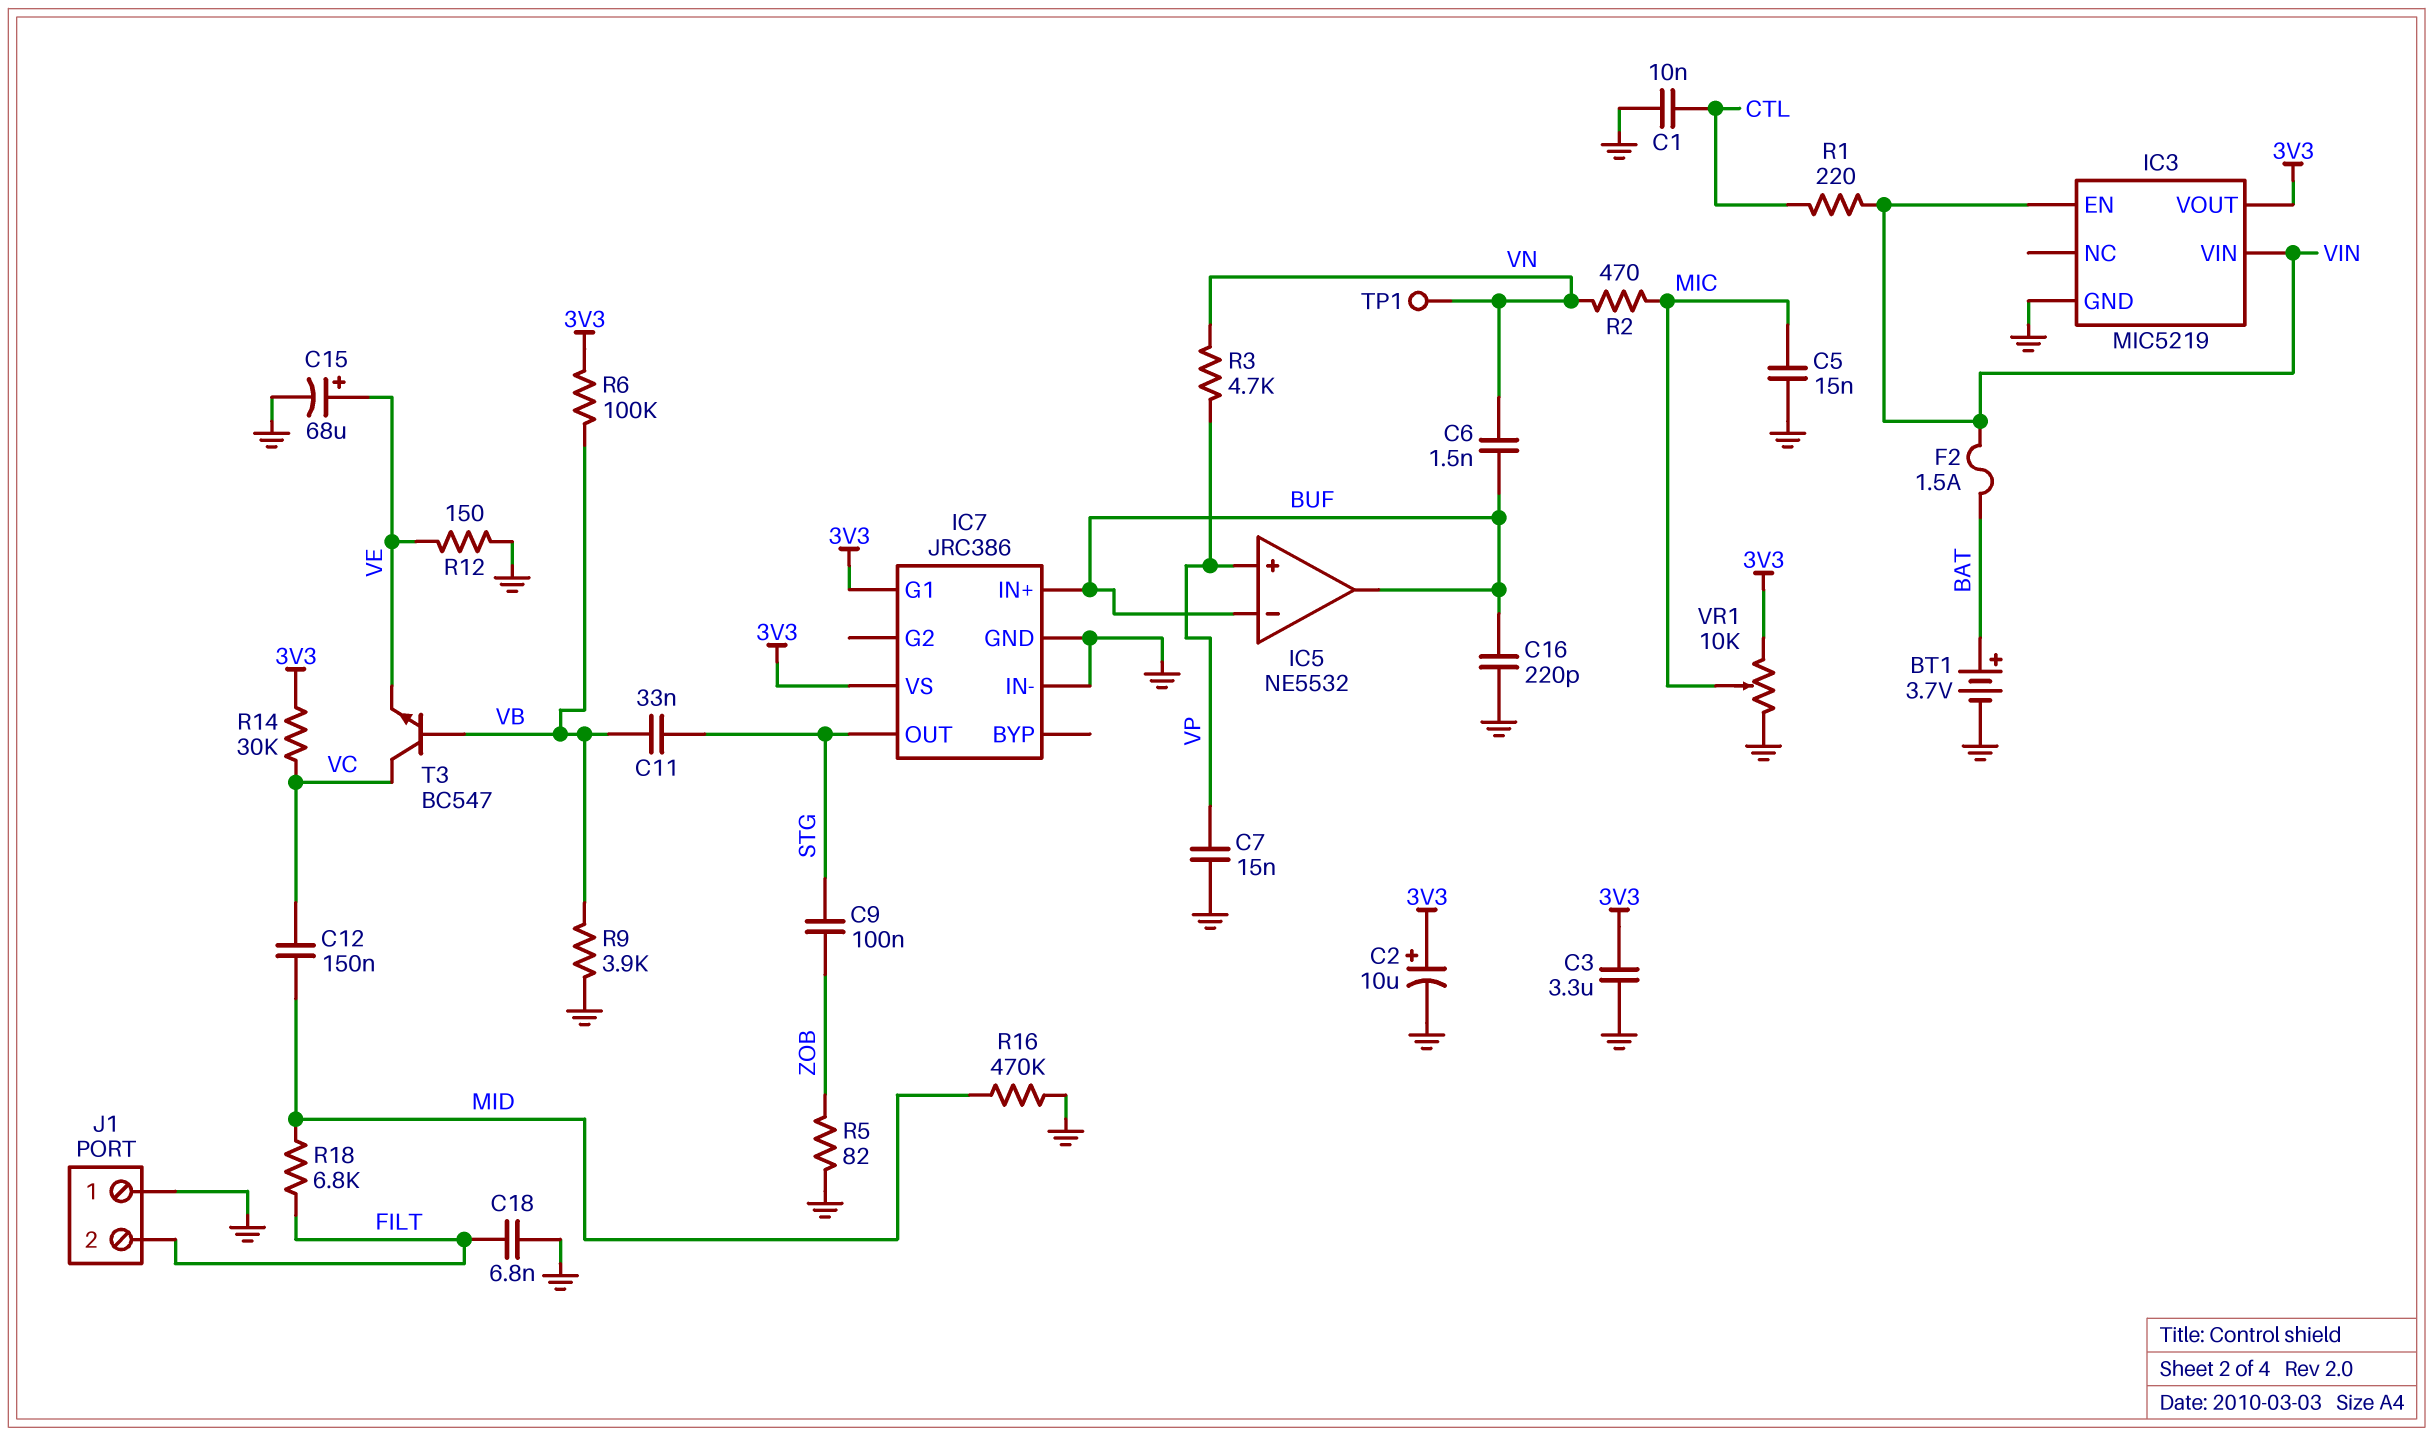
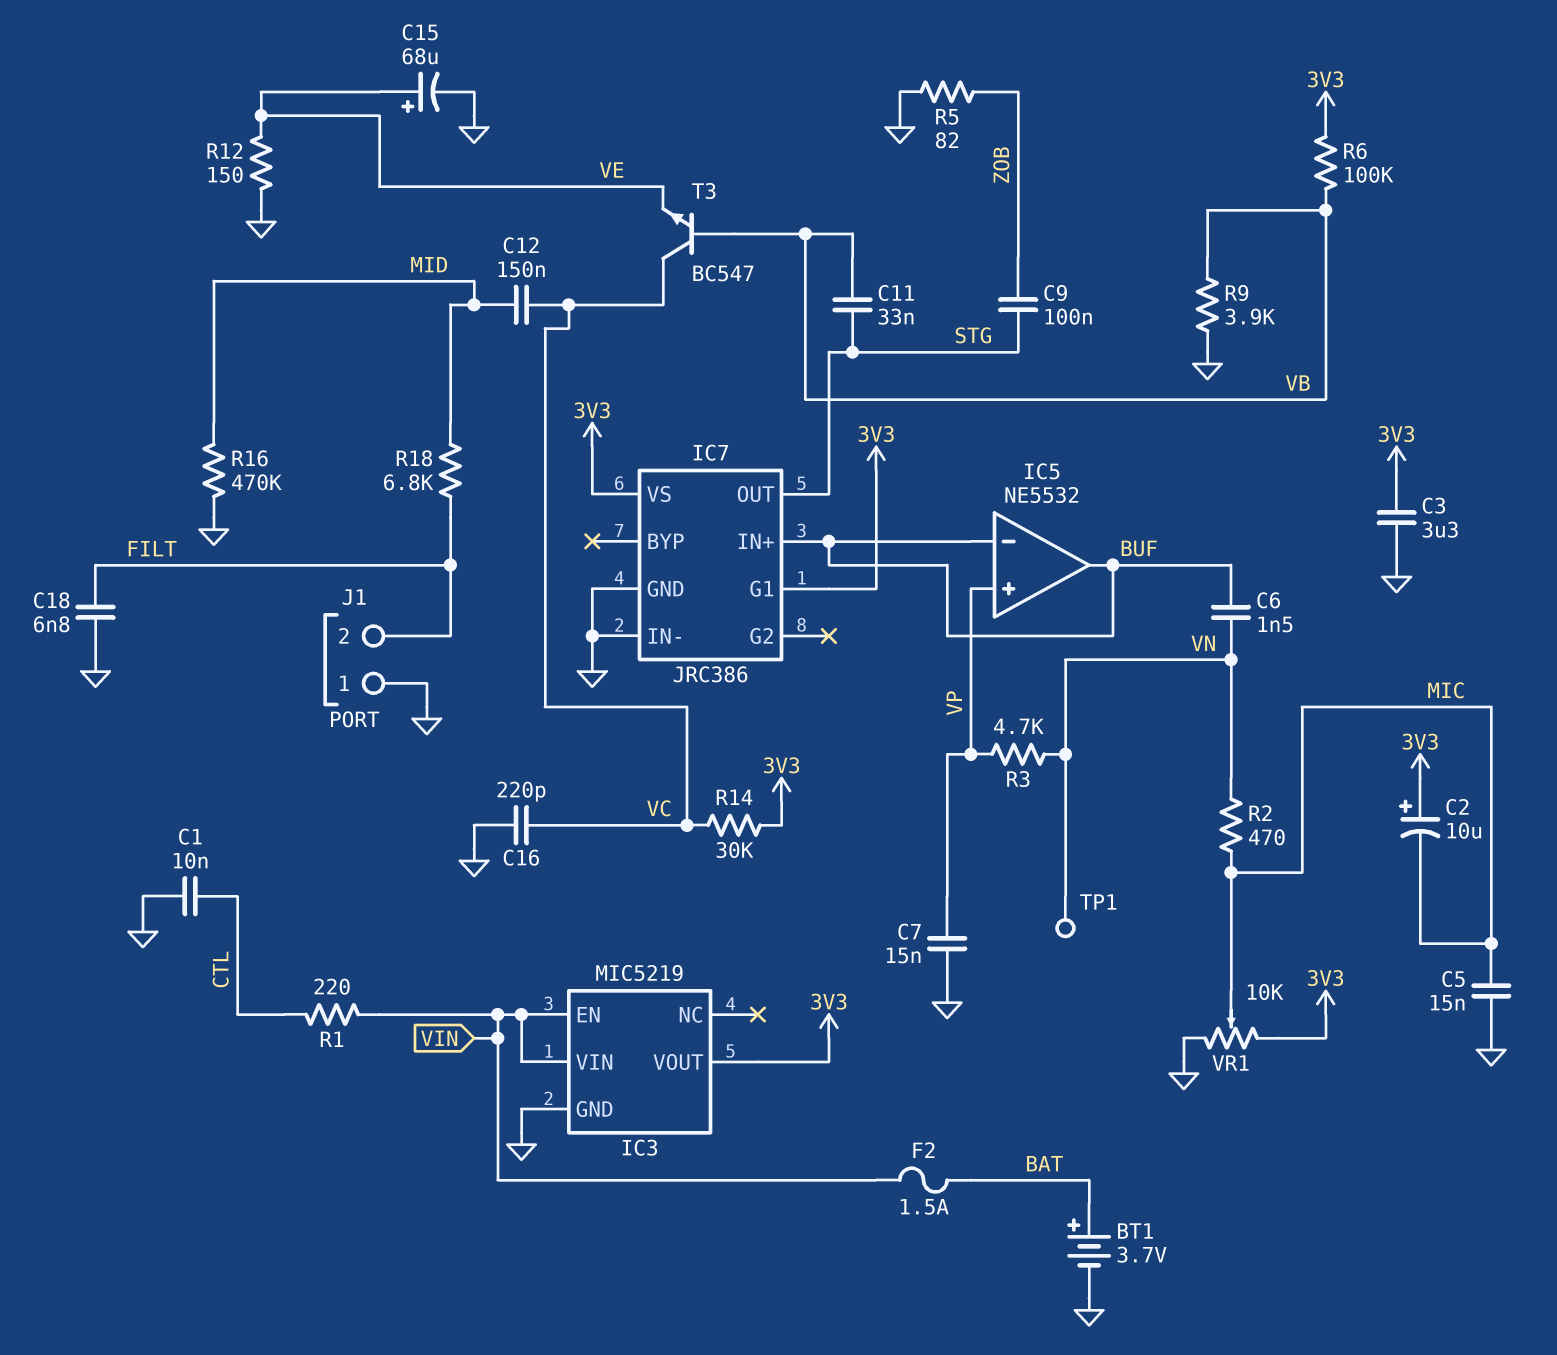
C2: 10uF (plus 3V3, minus GND) -> 10uF (plus 3V3, minus MIC)
C16: 220pF (BUF, GND) -> 220pF (GND, VC)

